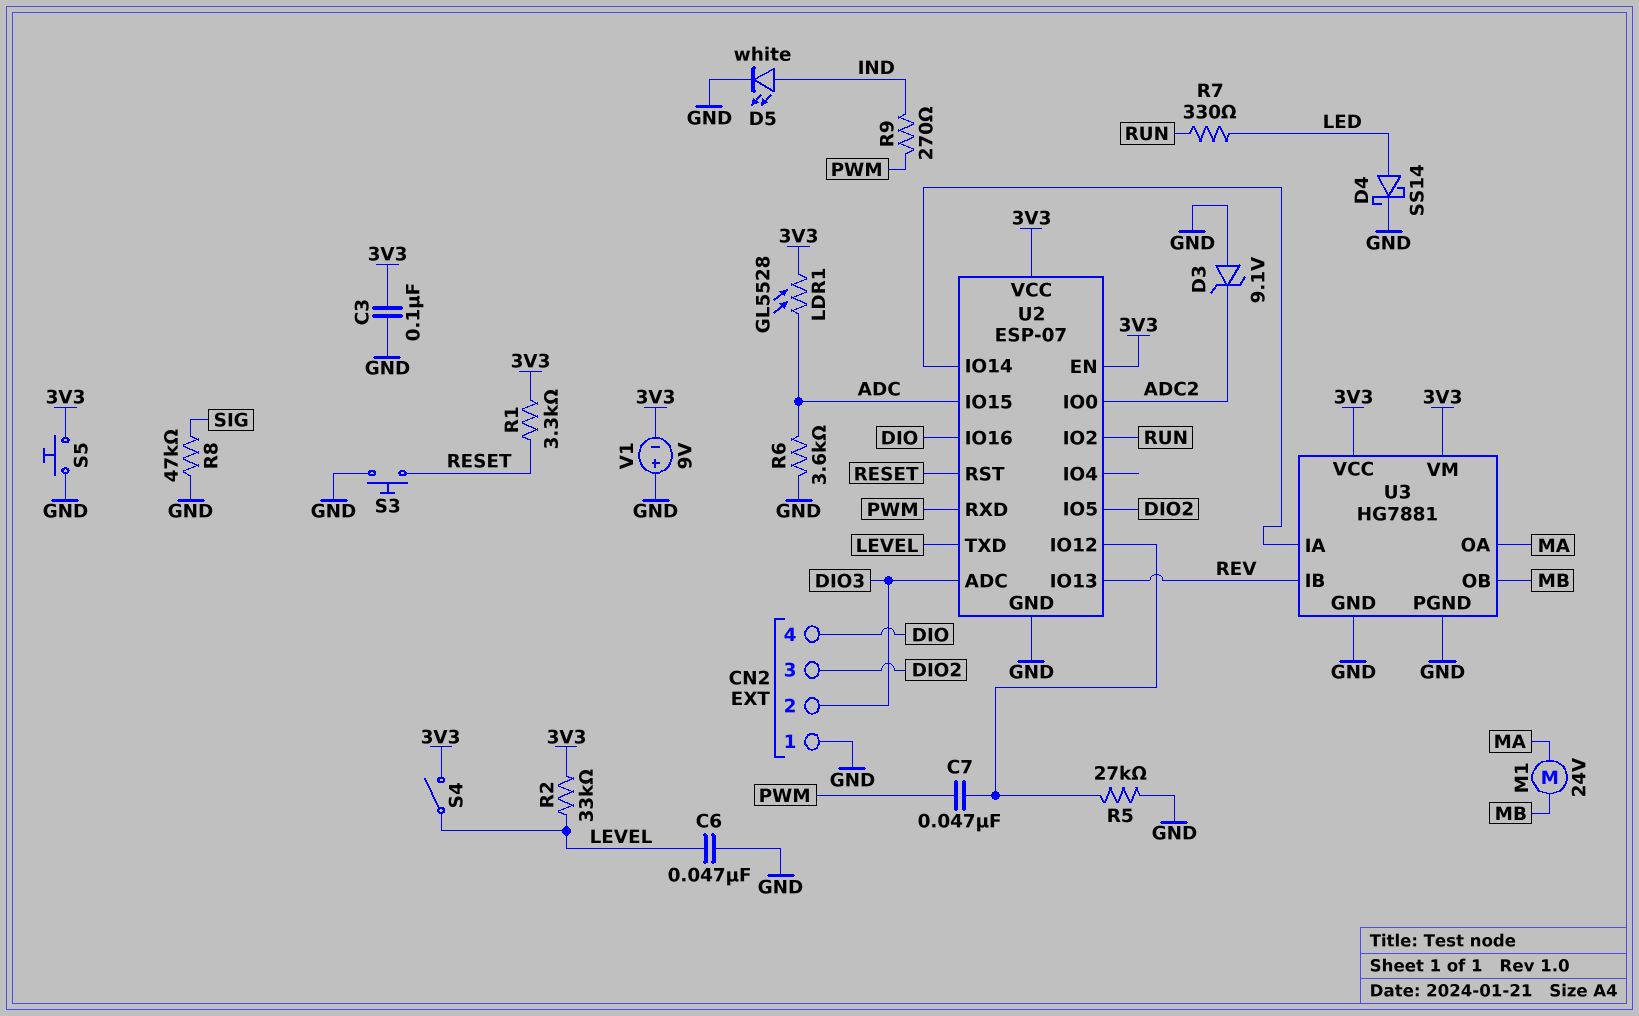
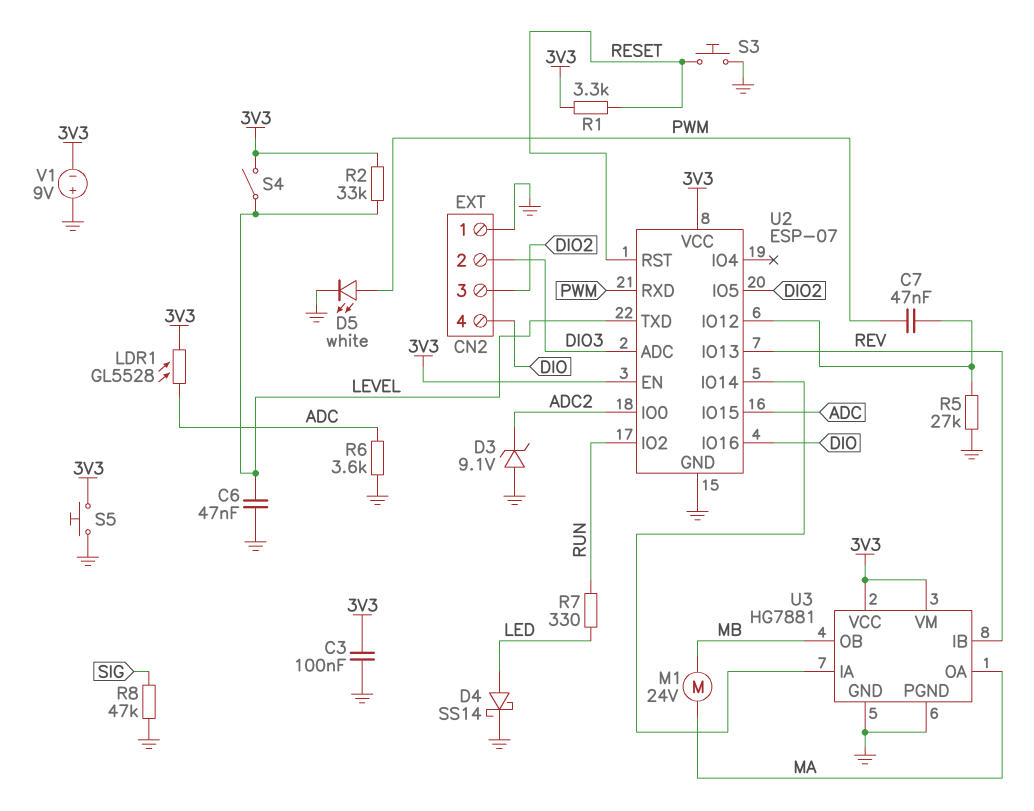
D5: LED white (A IND, K GND) -> LED white (A PWM, K GND)
R9: 270 (IND, PWM) -> none

